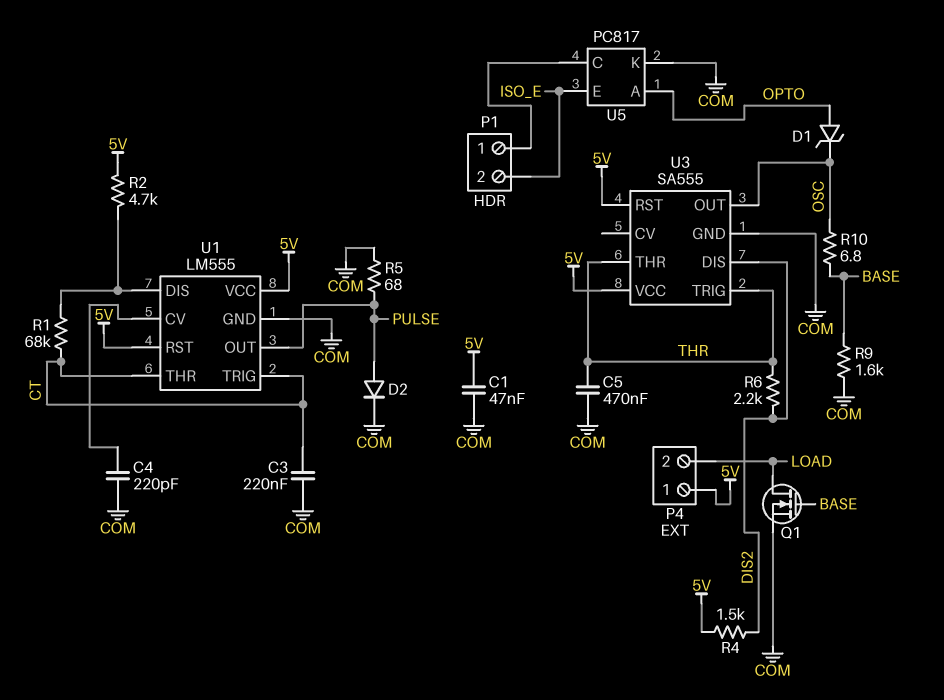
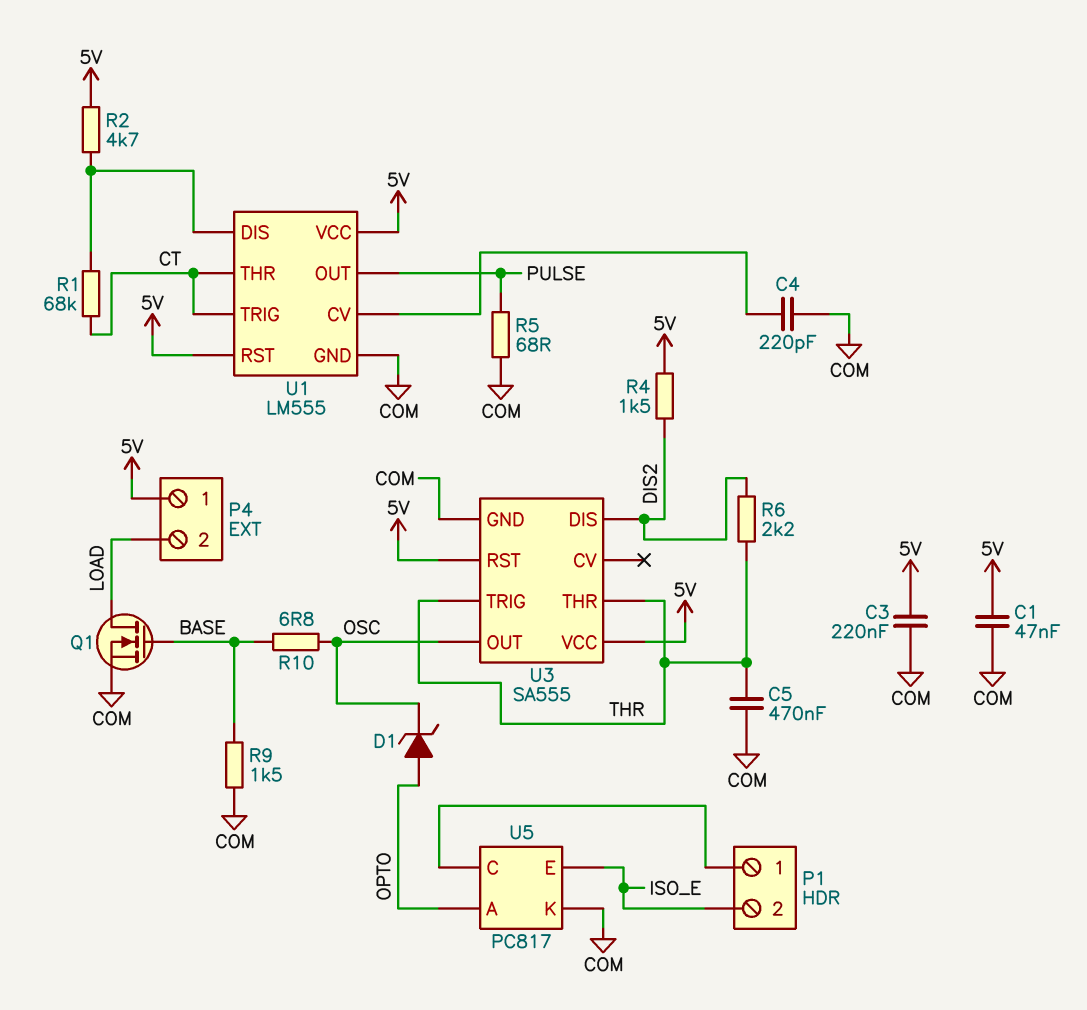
C3: 220nF (COM, CT) -> 220nF (5V, COM)
D2: diode (A PULSE, K COM) -> none
R9: 1.6k (BASE, COM) -> 1.5k (BASE, COM)

